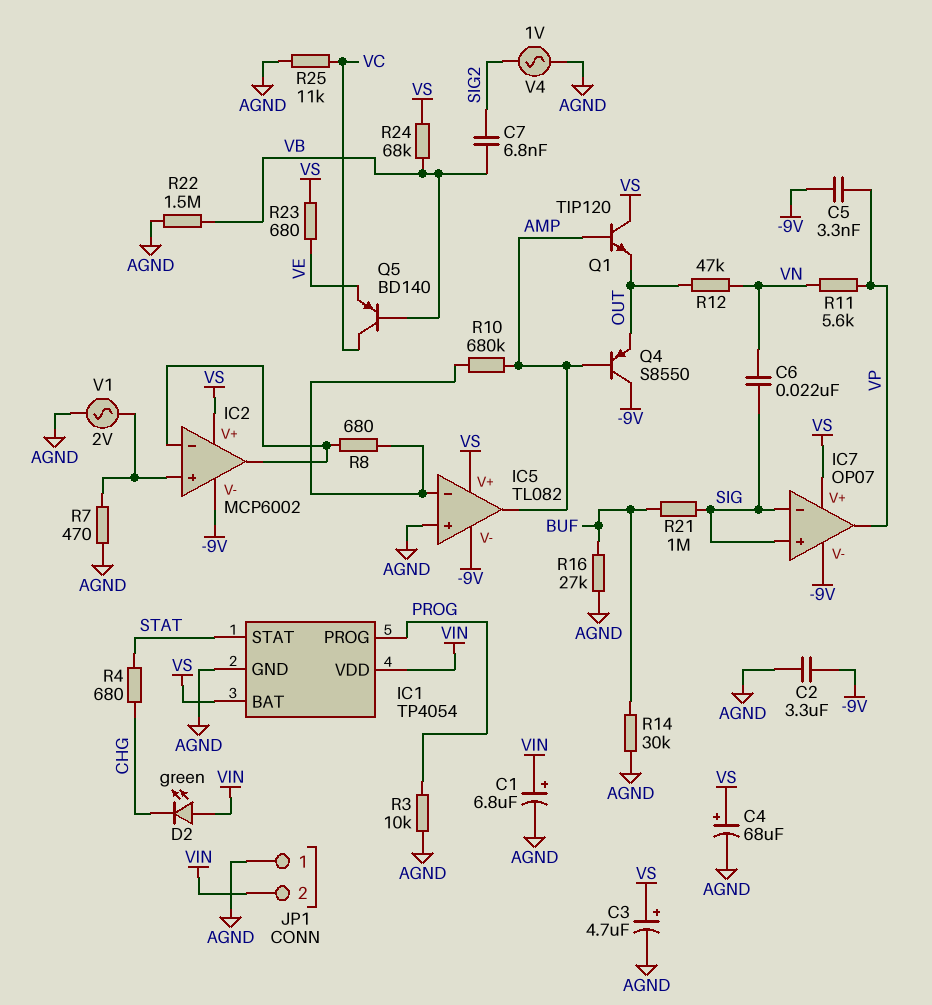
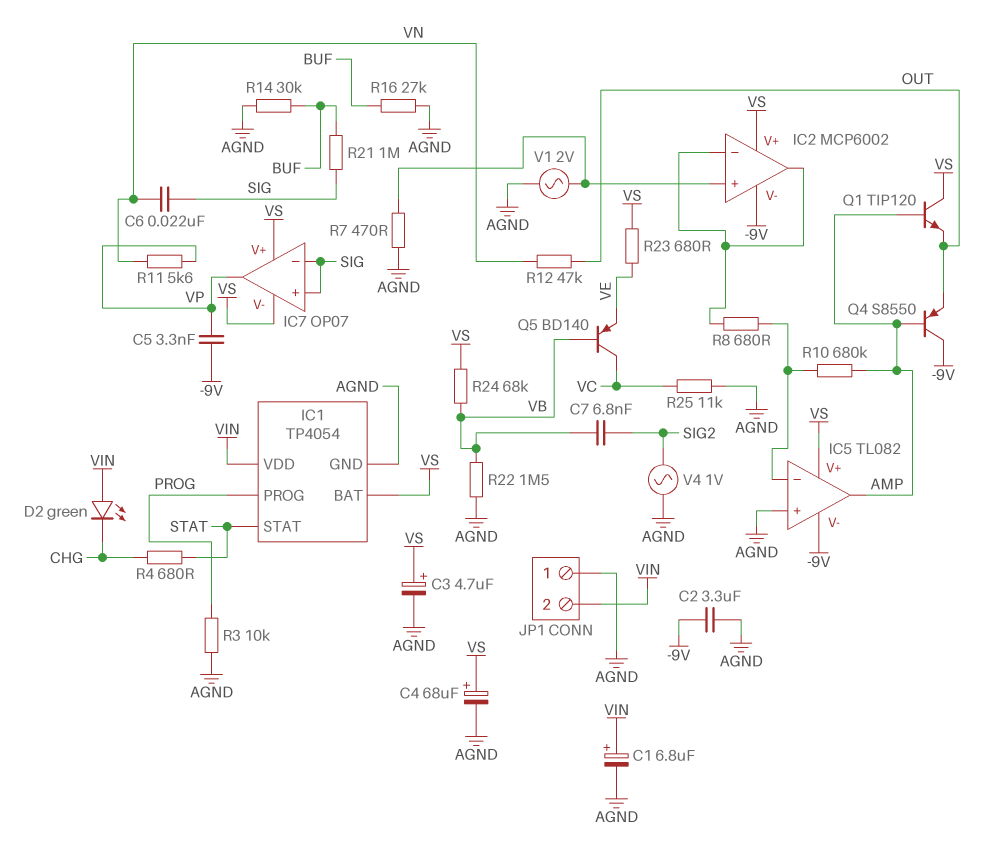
IC7 pin V-: -9V -> VS

